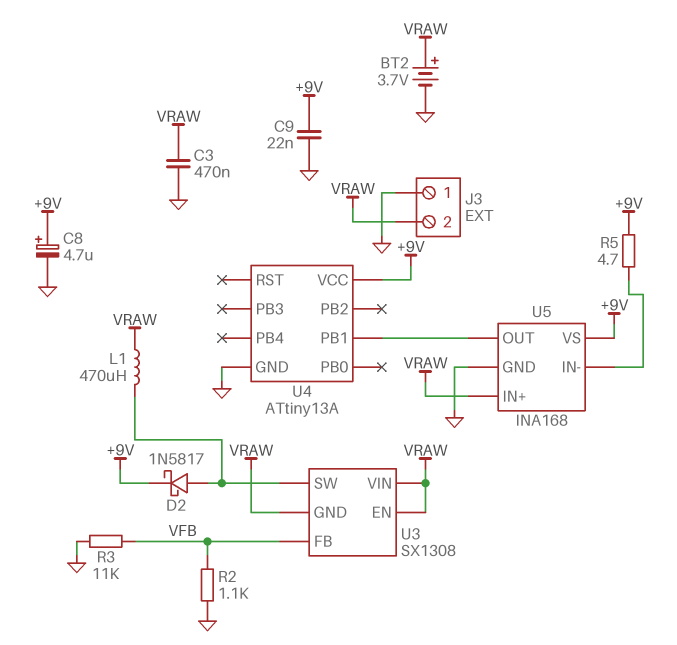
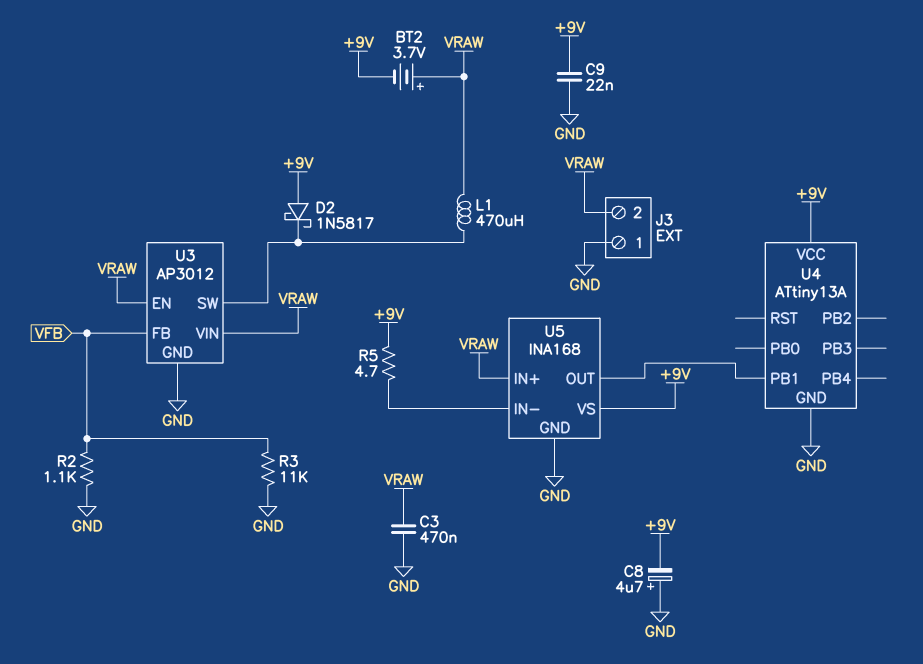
BT2: 3.7V (plus VRAW, minus GND) -> 3.7V (plus VRAW, minus +9V)
C8: 4.7uF (plus +9V, minus GND) -> 4.7uF (plus GND, minus +9V)
D2: schottky 1N5817 (A U3/SW, K +9V) -> schottky 1N5817 (A +9V, K U3/SW)
U3: SX1308 -> AP3012
U3 pin GND: VRAW -> GND

